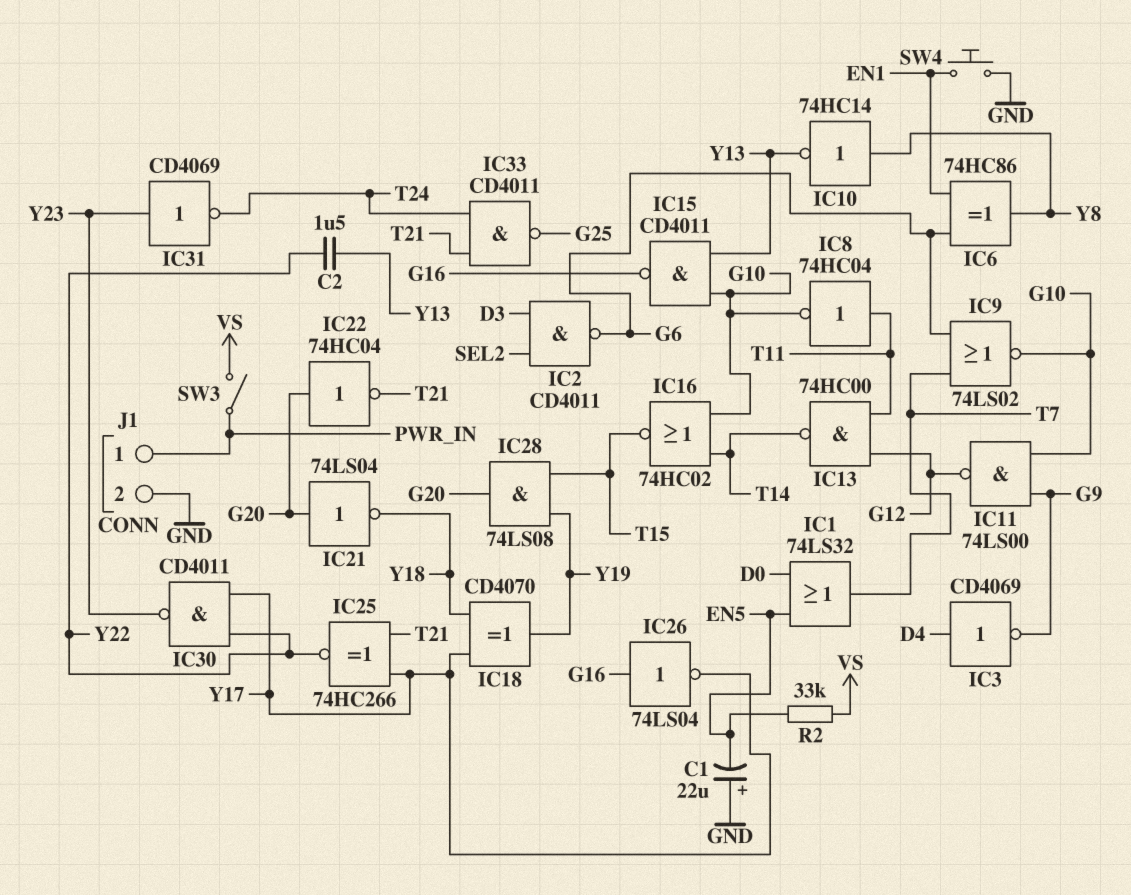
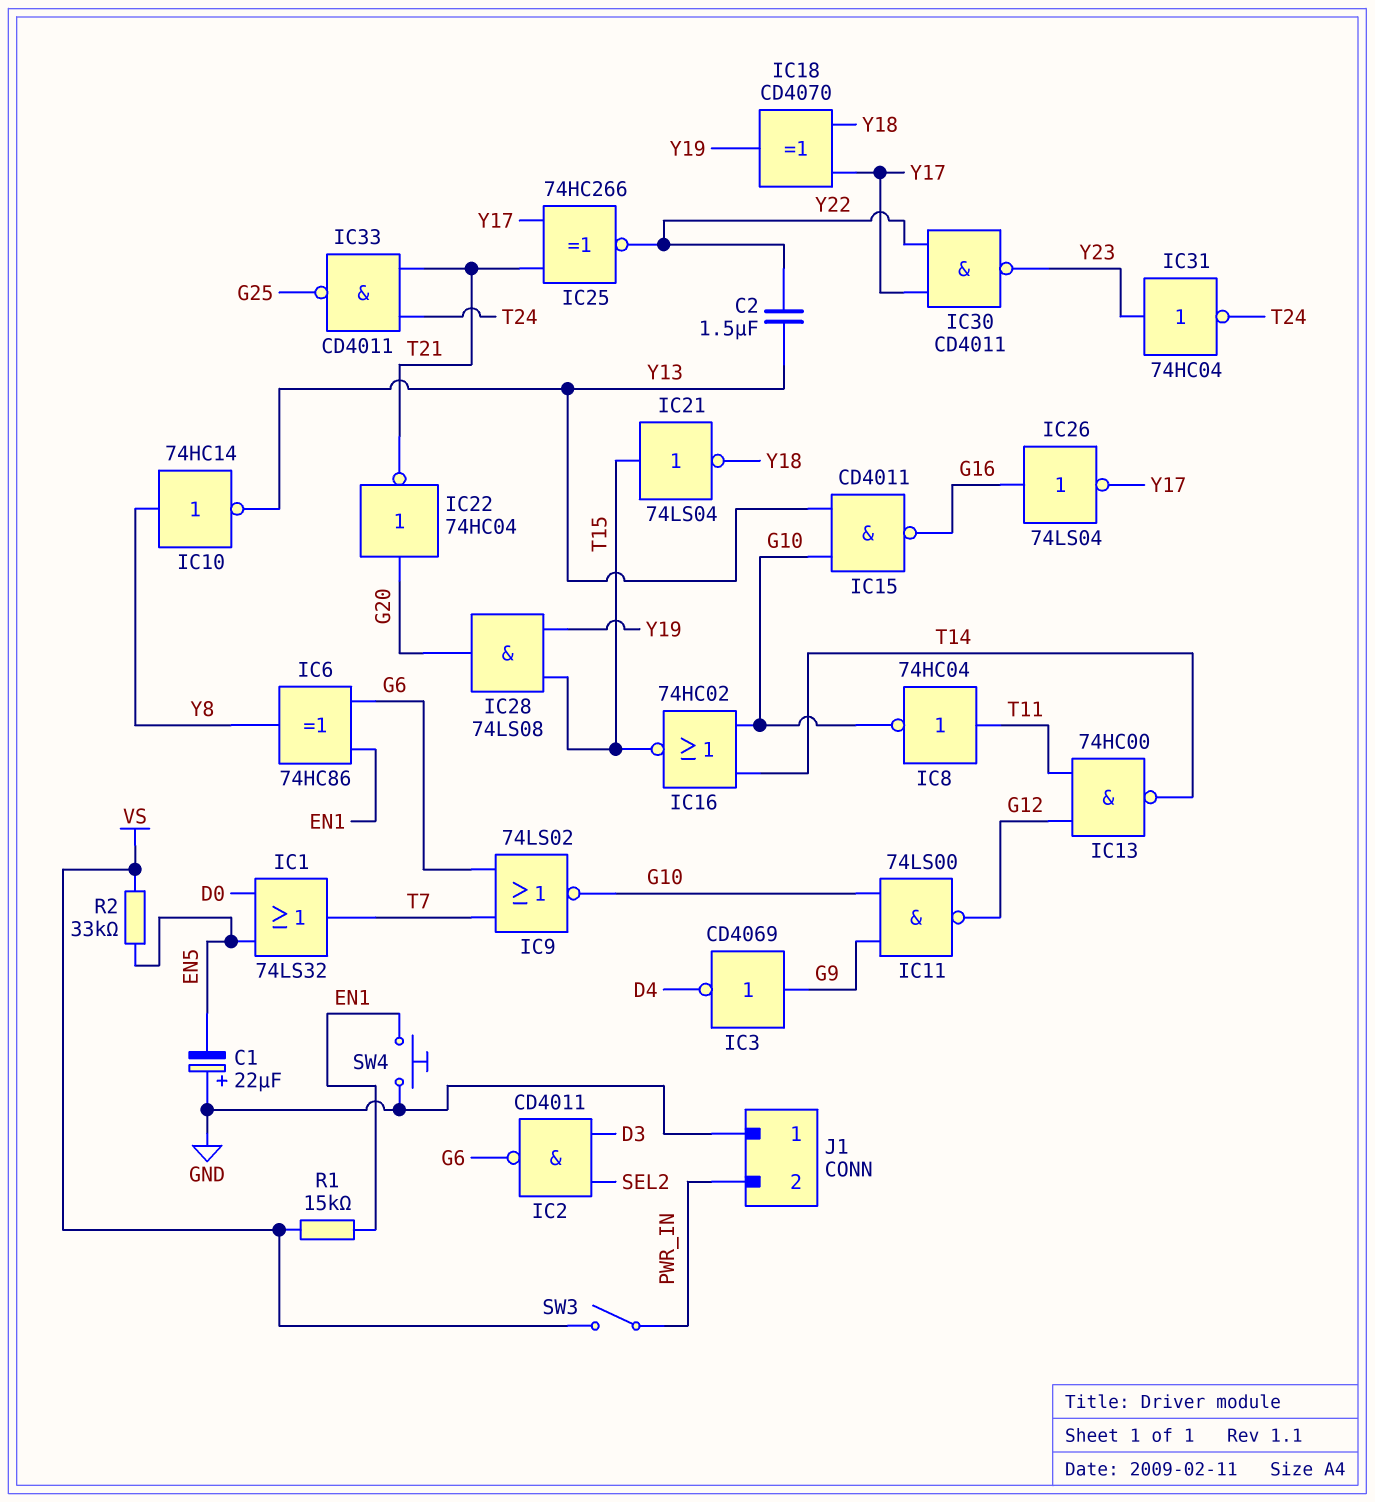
IC3: NOT CD4069 (in D4, out G9) -> NOT CD4069 (in G9, out D4)
IC21: NOT 74LS04 (in G20, out Y18) -> NOT 74LS04 (in T15, out Y18)
IC31: NOT CD4069 (in Y23, out T24) -> NOT 74HC04 (in Y23, out T24)
J1 pin 1: PWR_IN -> GND
J1 pin 2: GND -> PWR_IN
R1: none -> 15k (EN1, VS)

